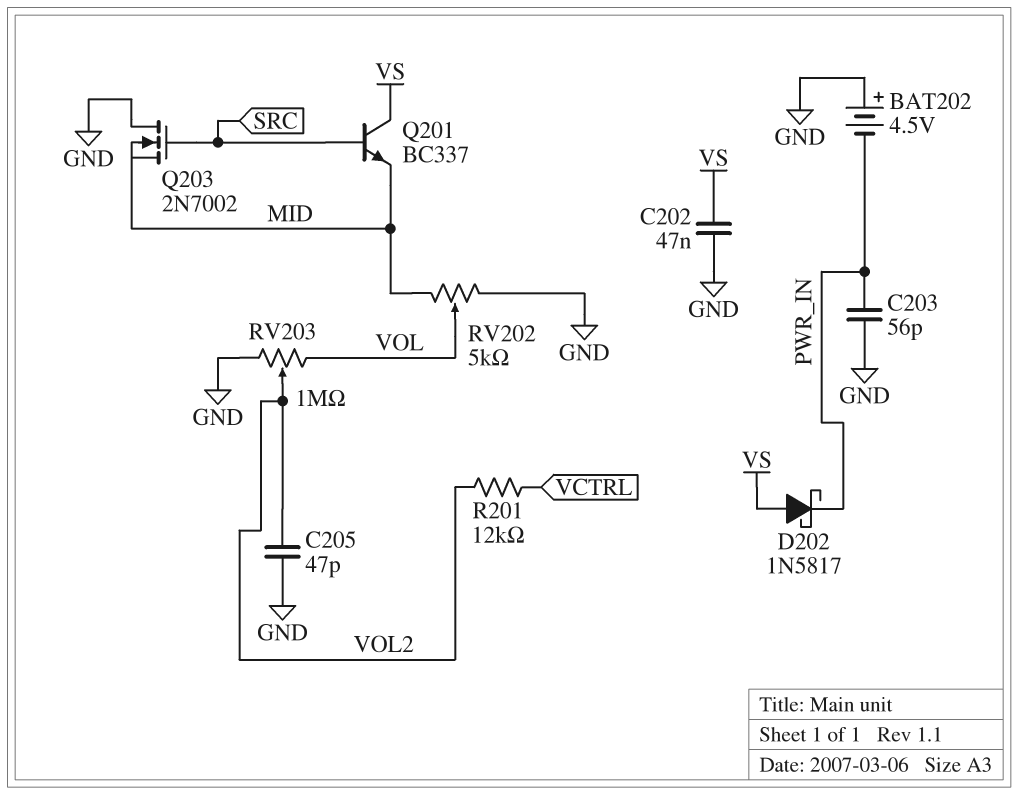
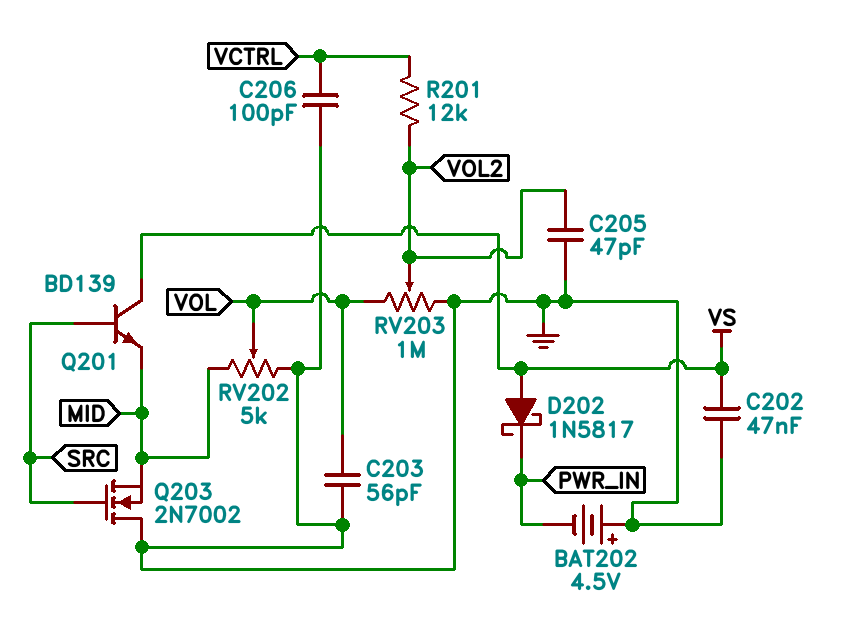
C203: 56pF (GND, PWR_IN) -> 56pF (GND, VOL)
C206: none -> 100pF (GND, VCTRL)
Q201: NPN BC337 (B SRC, C VS, E MID) -> NPN BD139 (B SRC, C VS, E MID)

